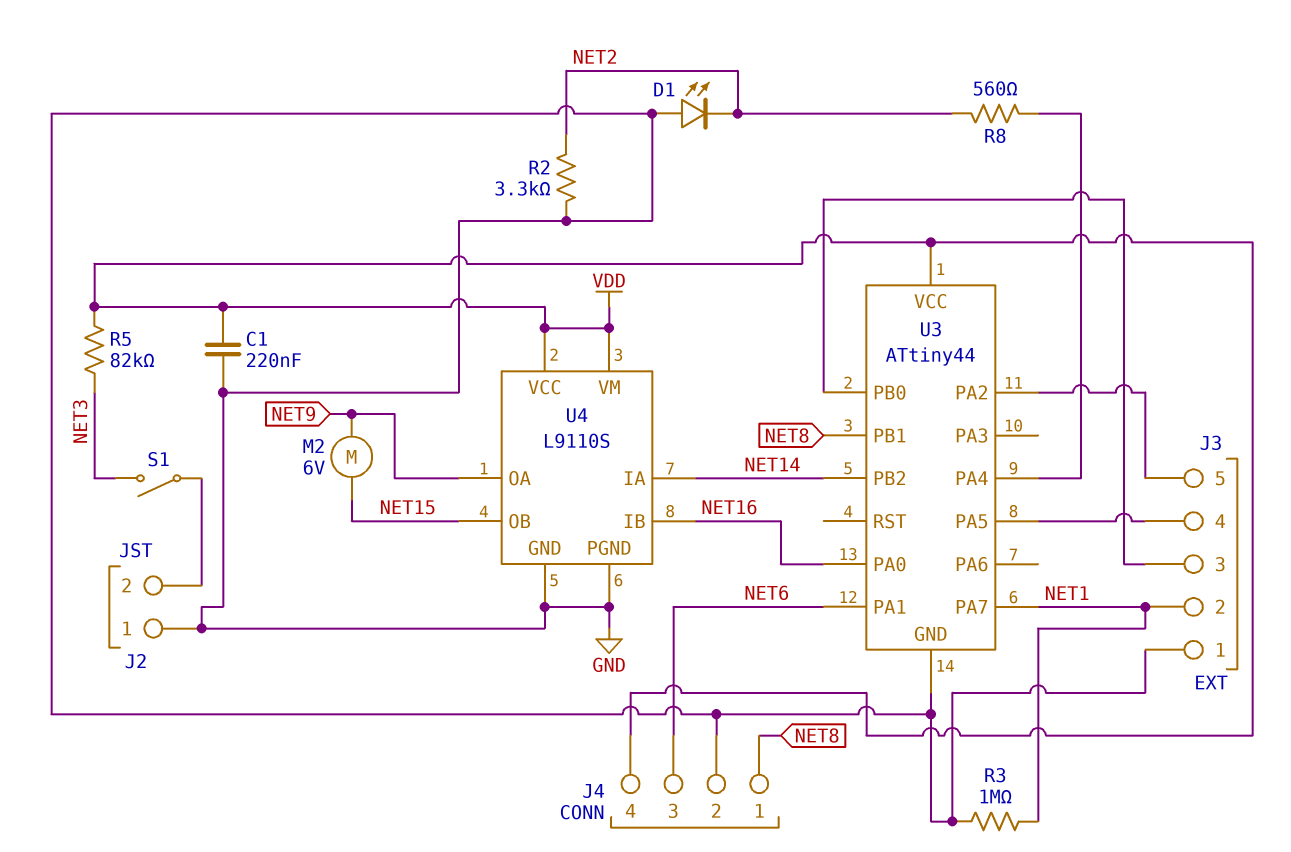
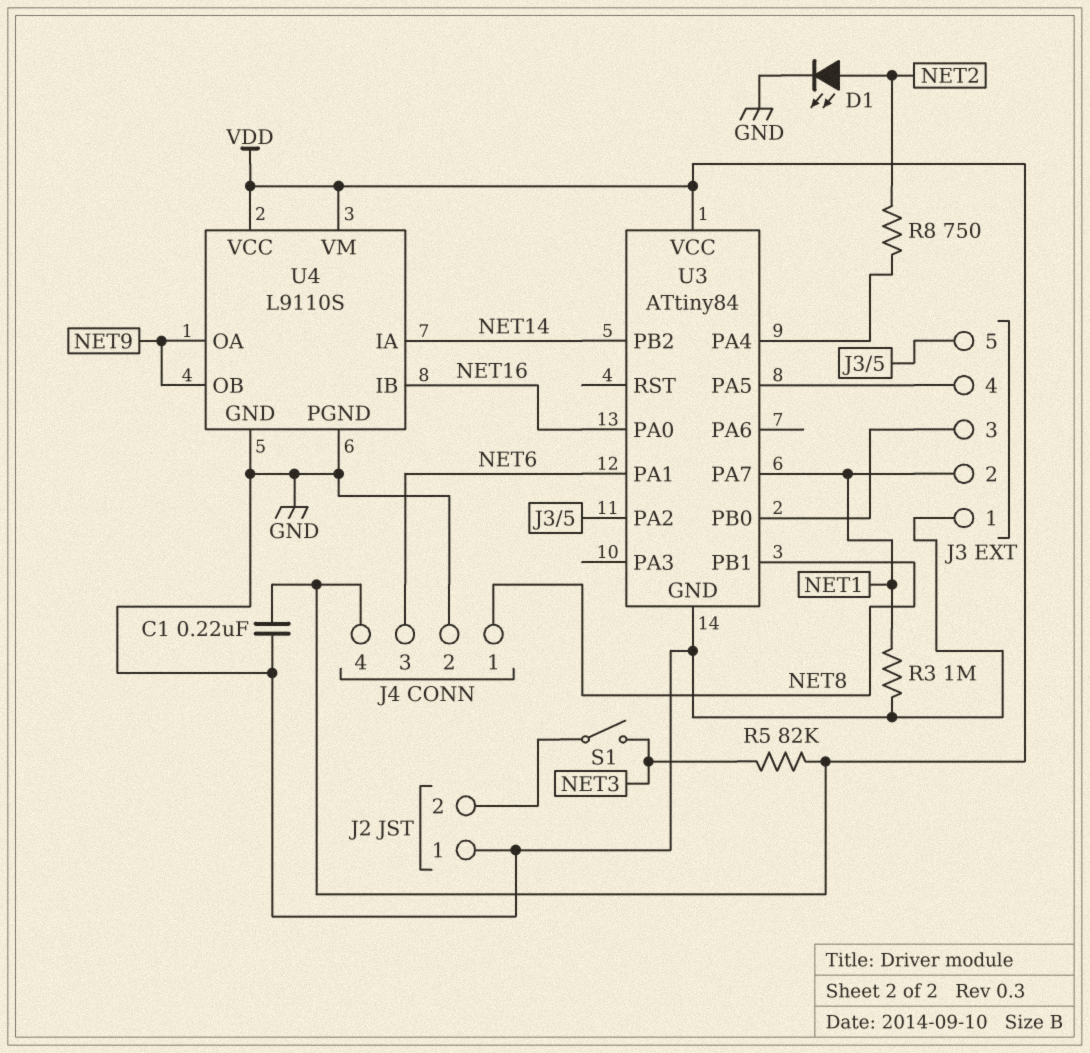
D1: LED (A GND, K NET2) -> LED (A NET2, K GND)
M2: motor 6V (NET9, NET15) -> none
R2: 3.3k (GND, NET2) -> none
R8: 560 (NET2, U3/PA4) -> 750 (NET2, U3/PA4)
U3: ATtiny44 -> ATtiny84
U4 pin OB: NET15 -> NET9

